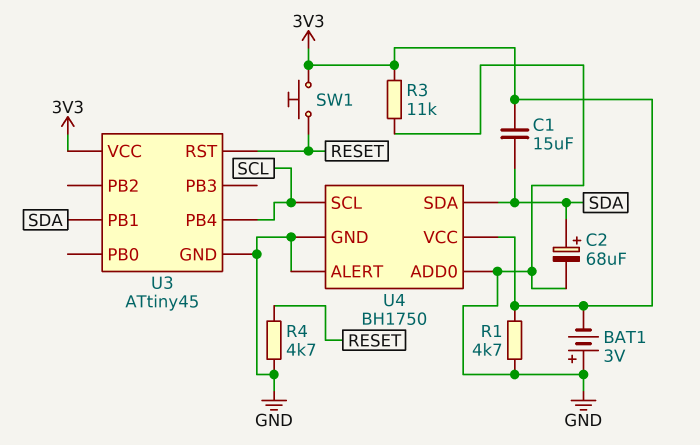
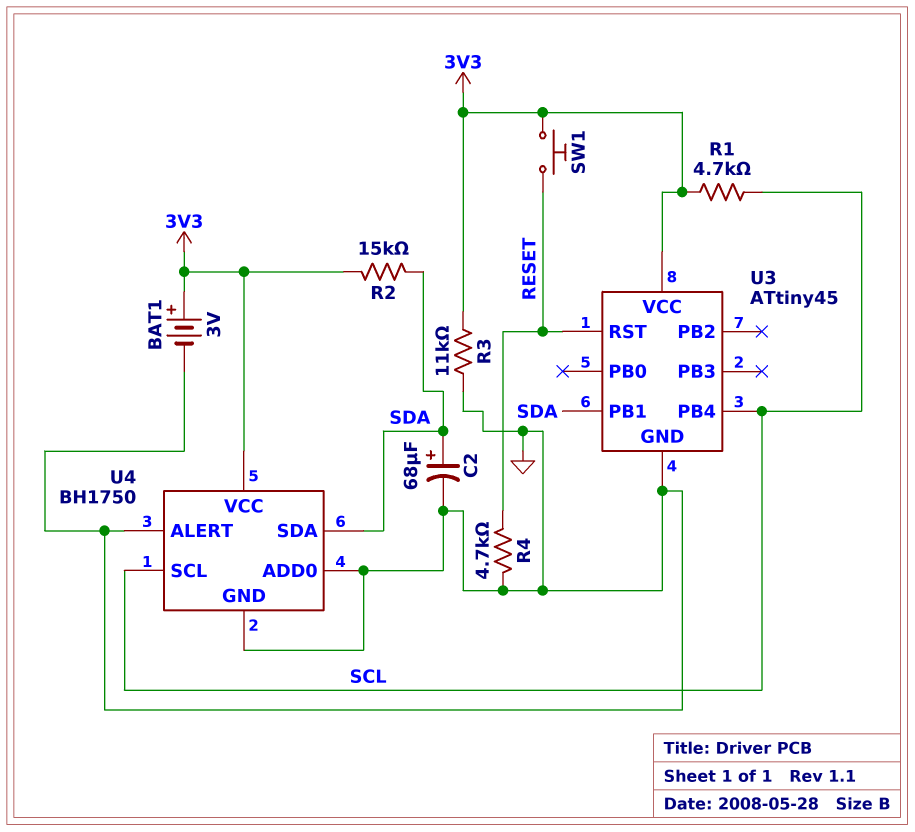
BAT1: 3V (plus GND, minus 3V3) -> 3V (plus 3V3, minus GND)
C1: 15uF (3V3, SDA) -> none
R1: 4.7k (3V3, GND) -> 4.7k (3V3, SCL)
R2: none -> 15k (3V3, SDA)

